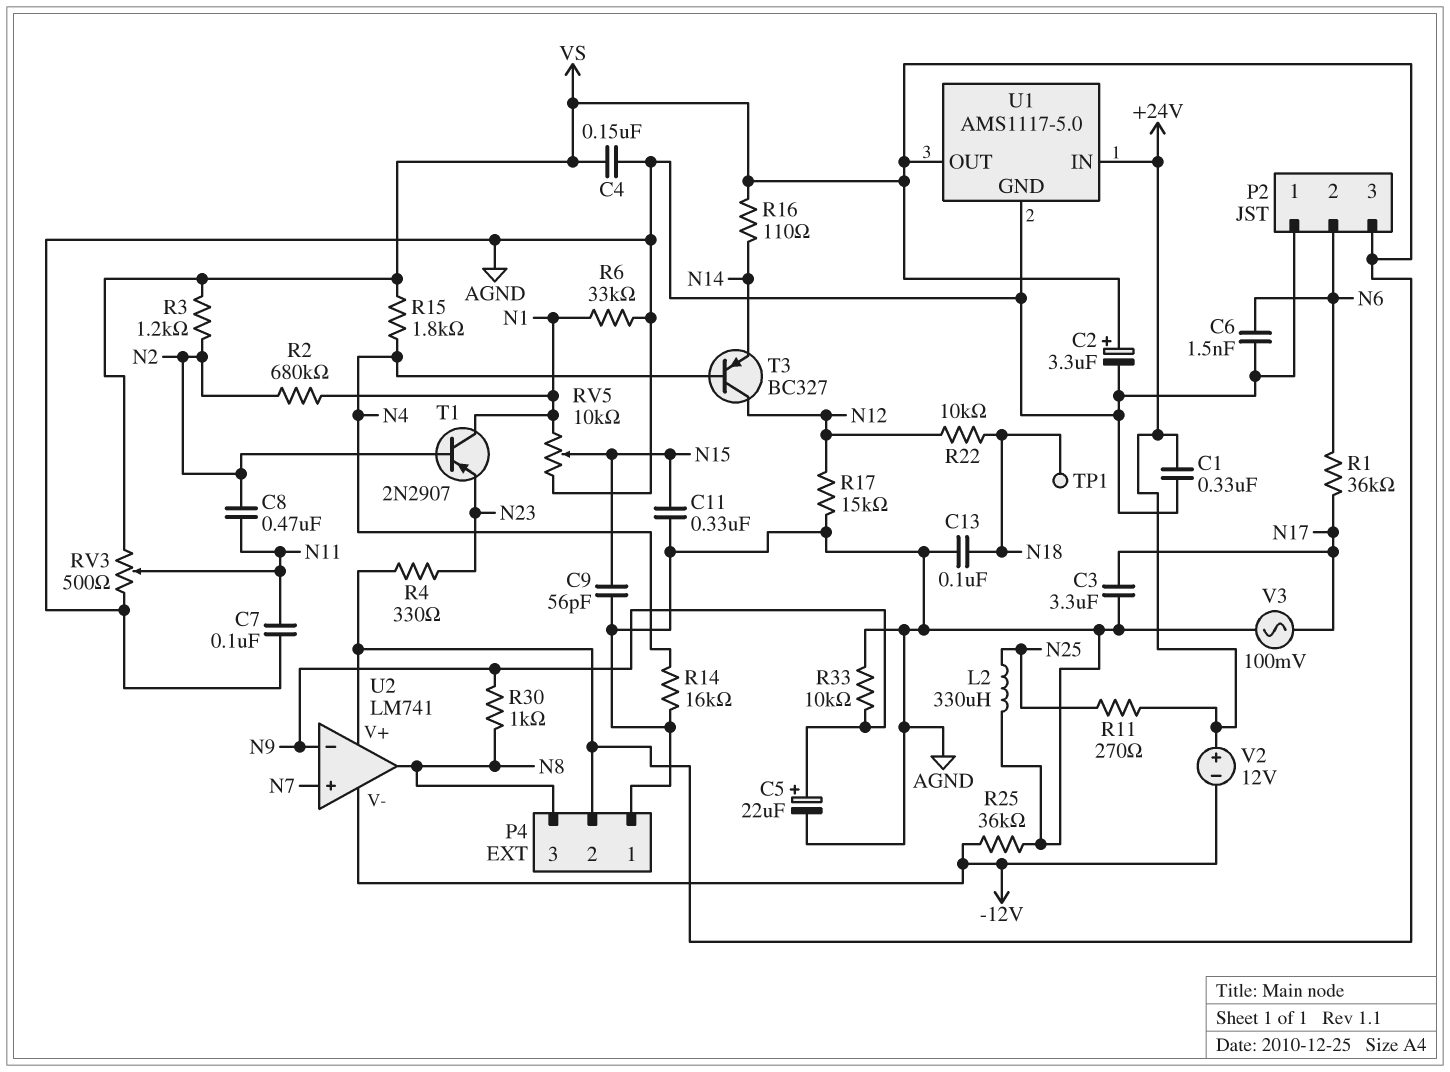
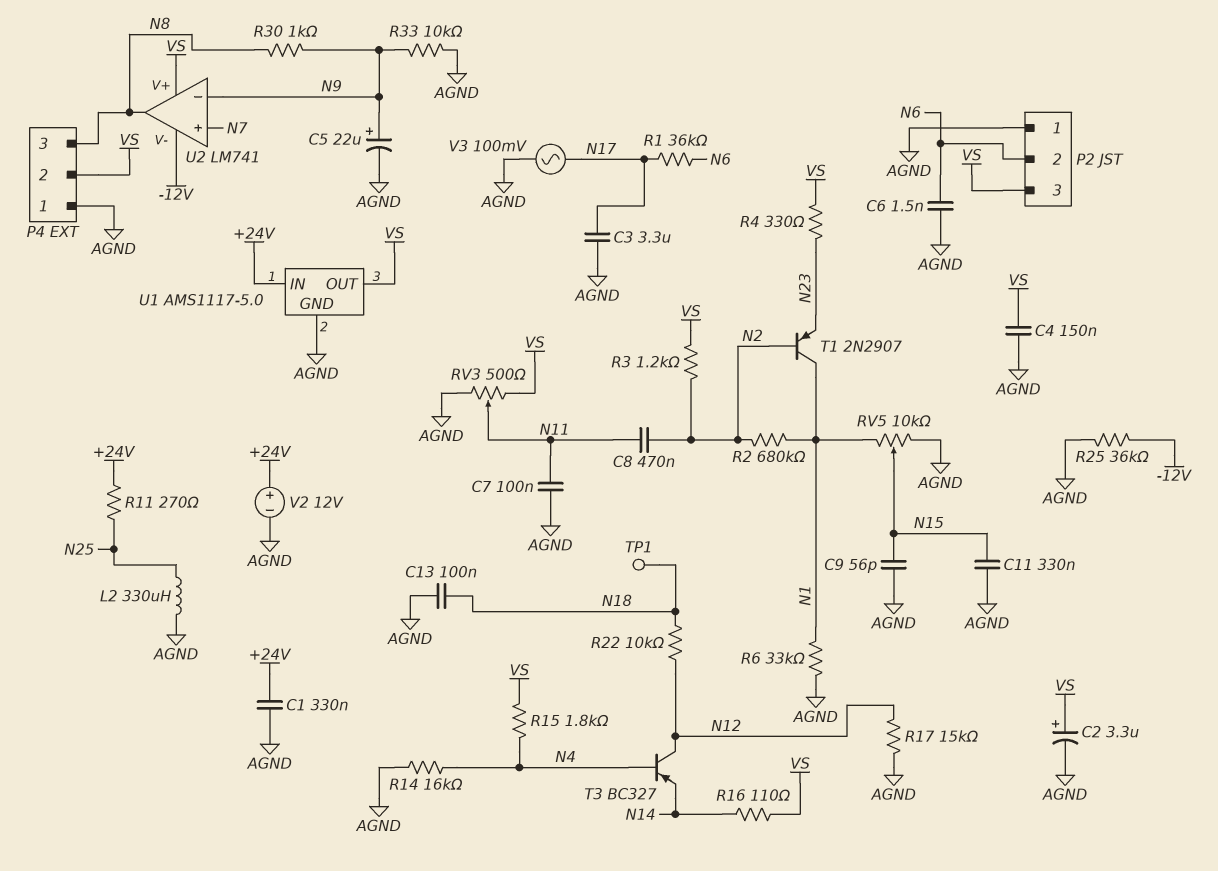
V2: 12V (plus +24V, minus -12V) -> 12V (plus +24V, minus AGND)

